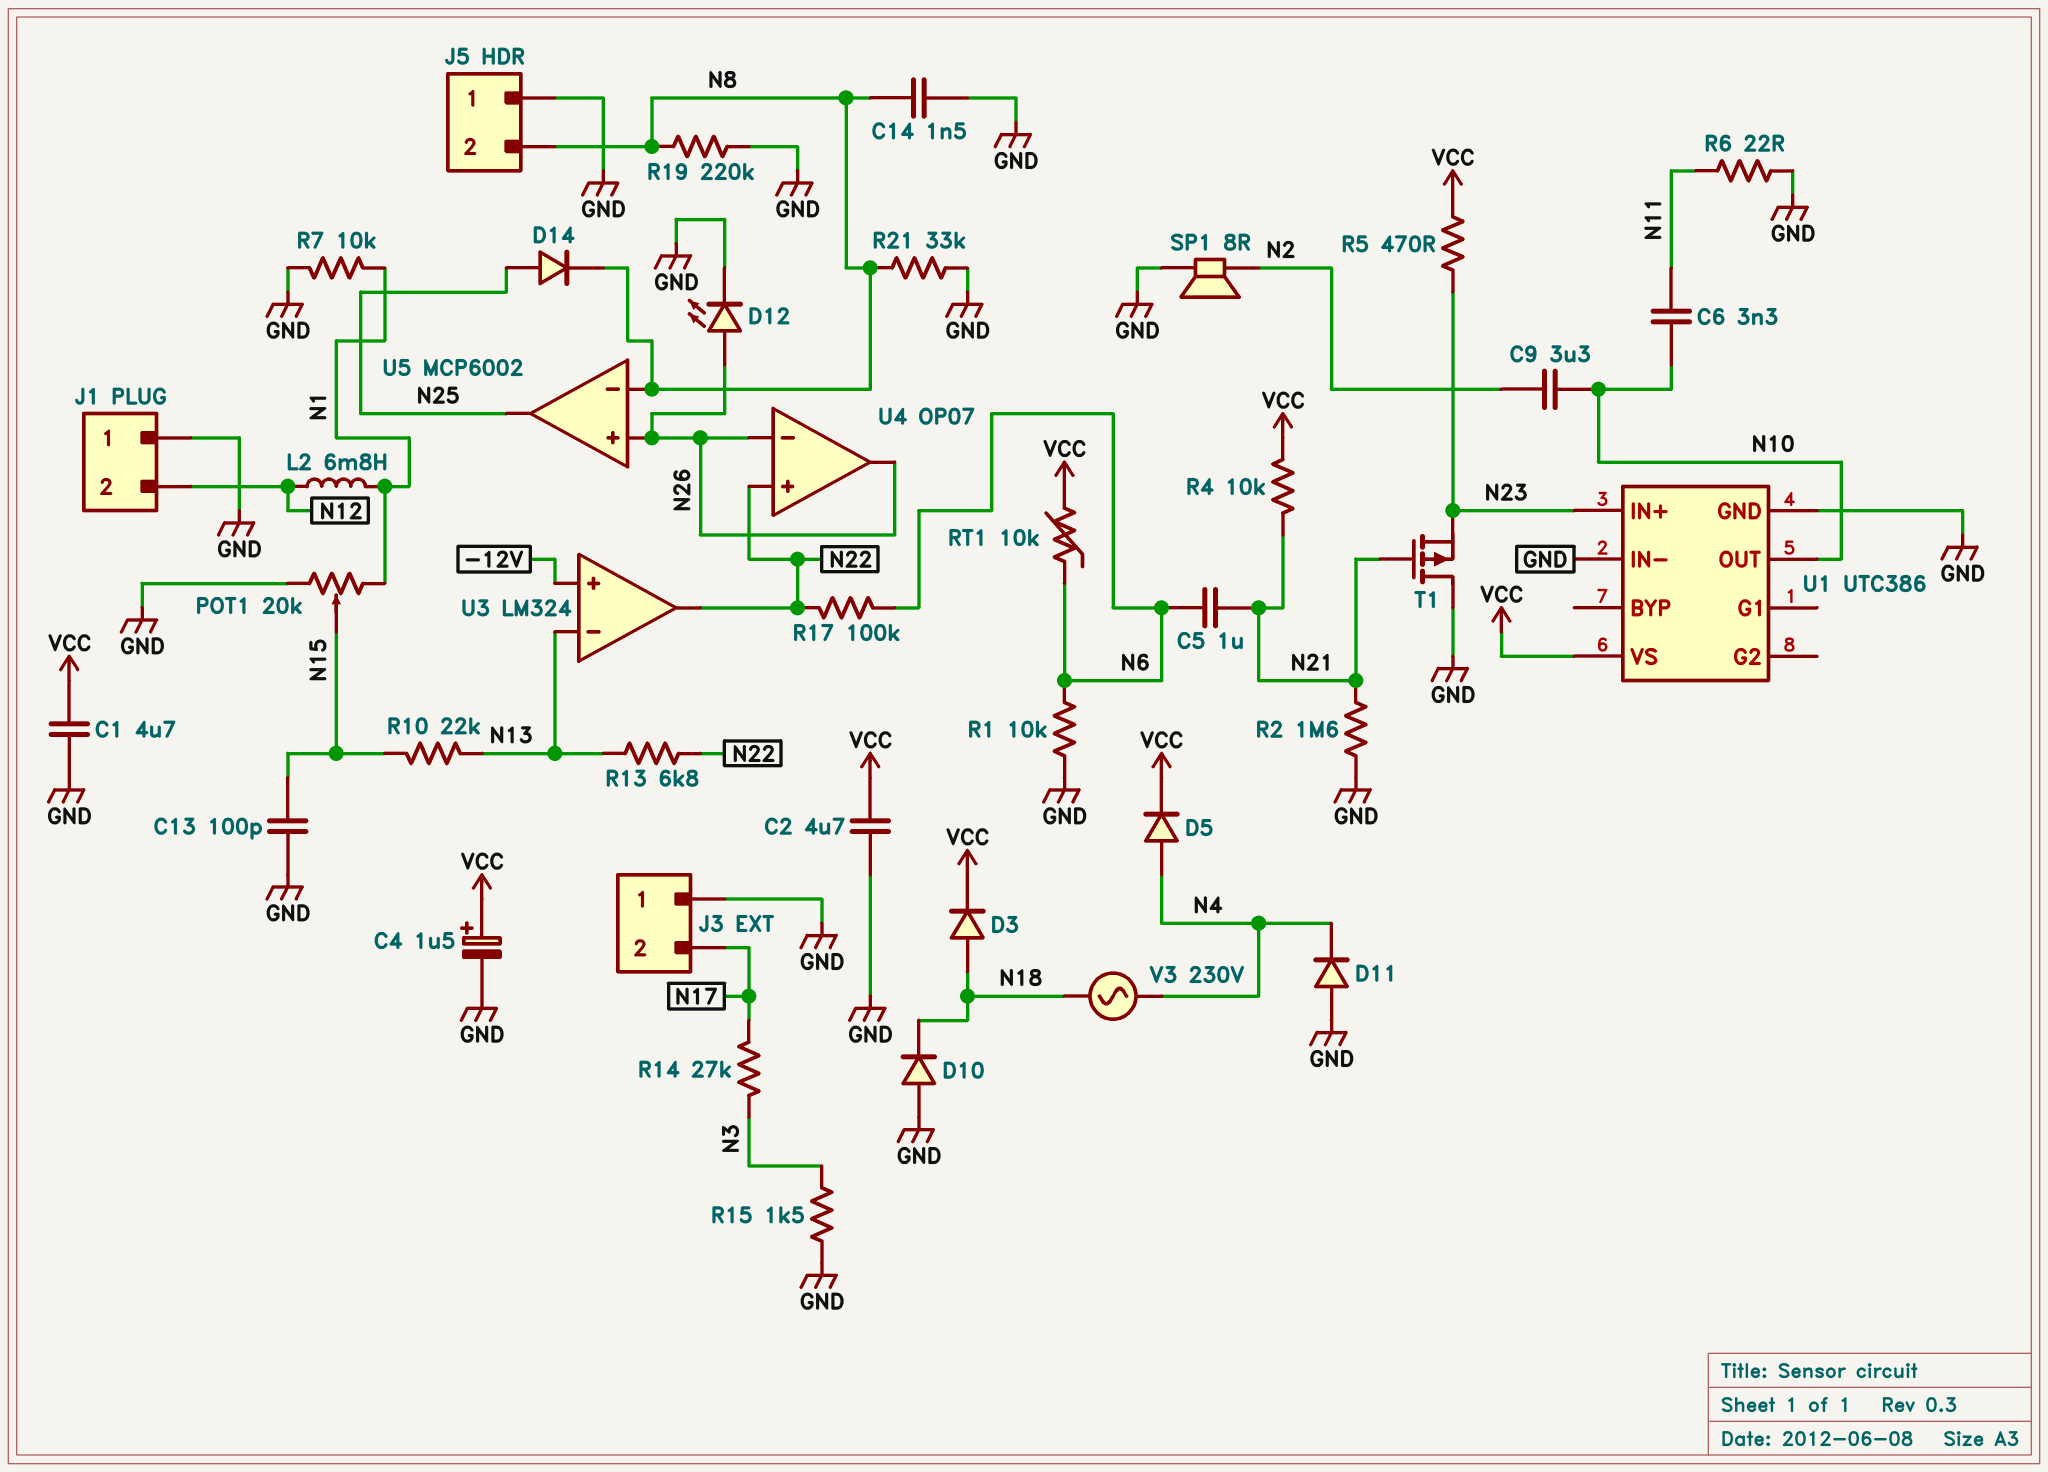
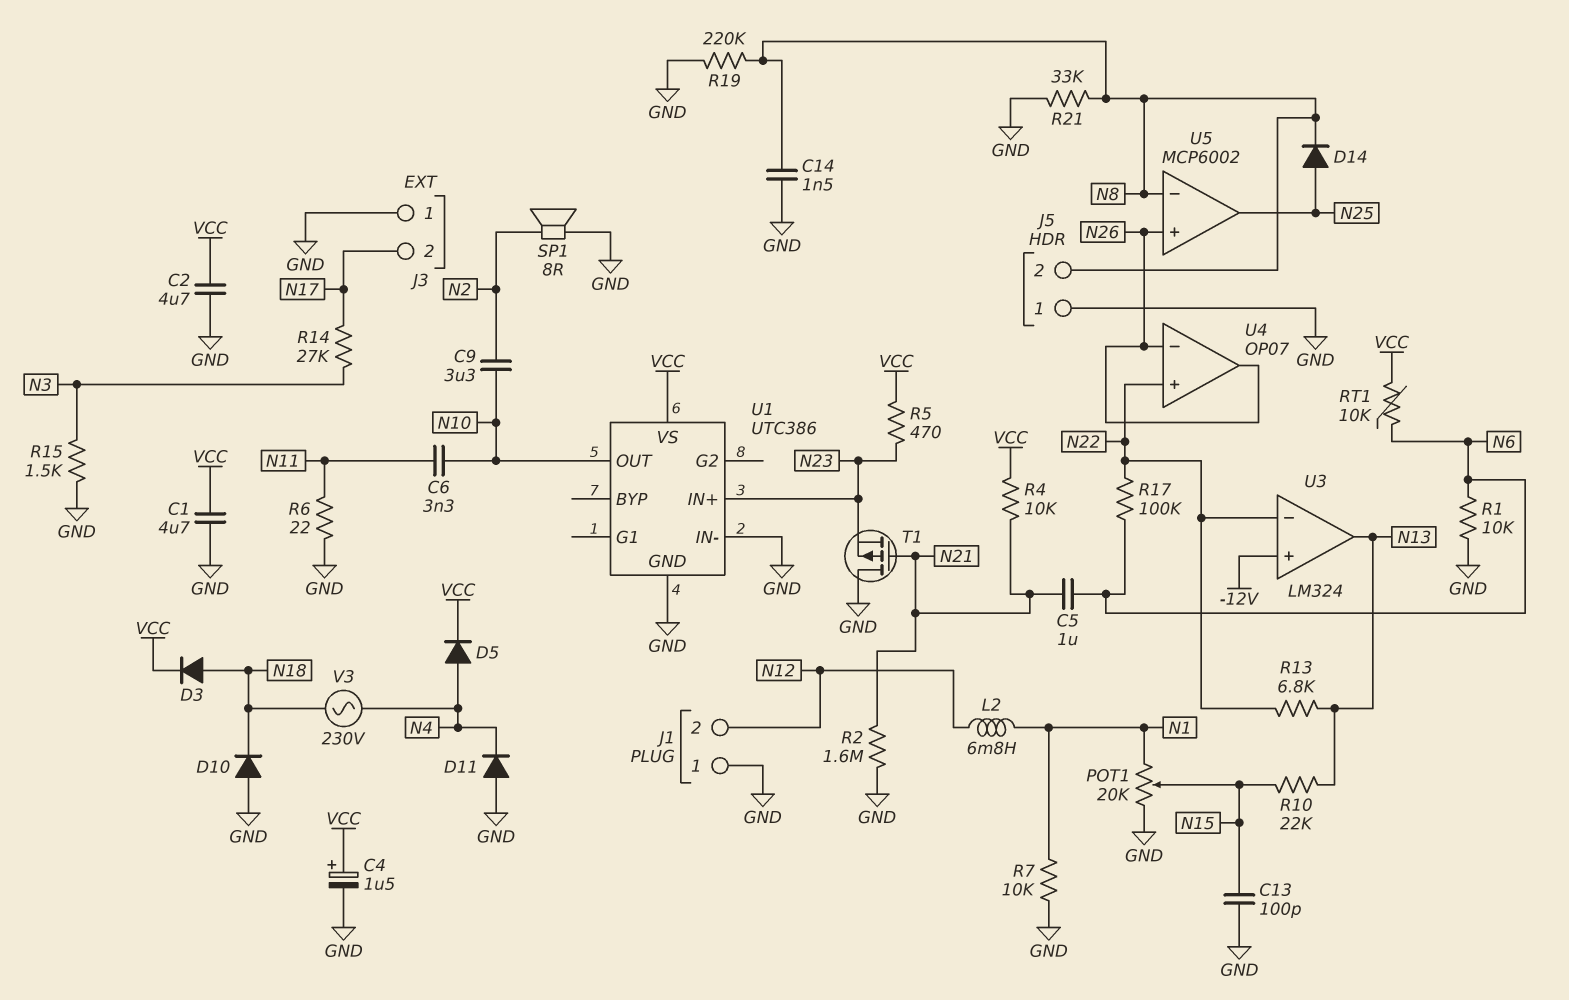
D12: LED (A N26, K GND) -> none
U3 pin in-: N13 -> N22
U3 pin out: N22 -> N13

